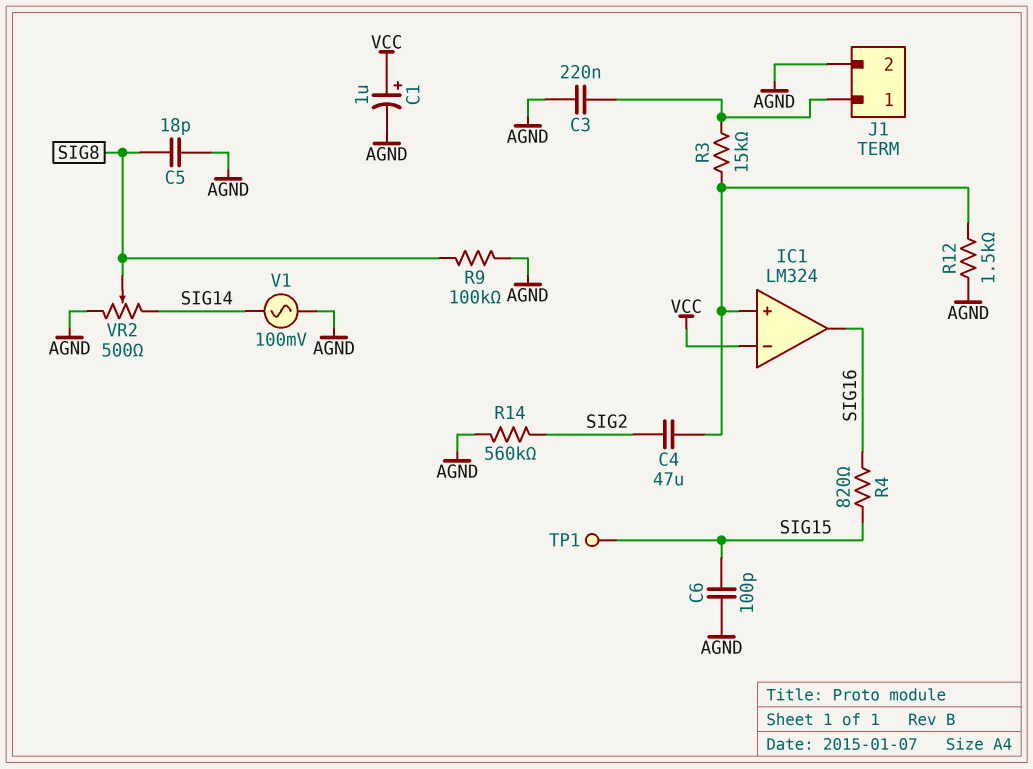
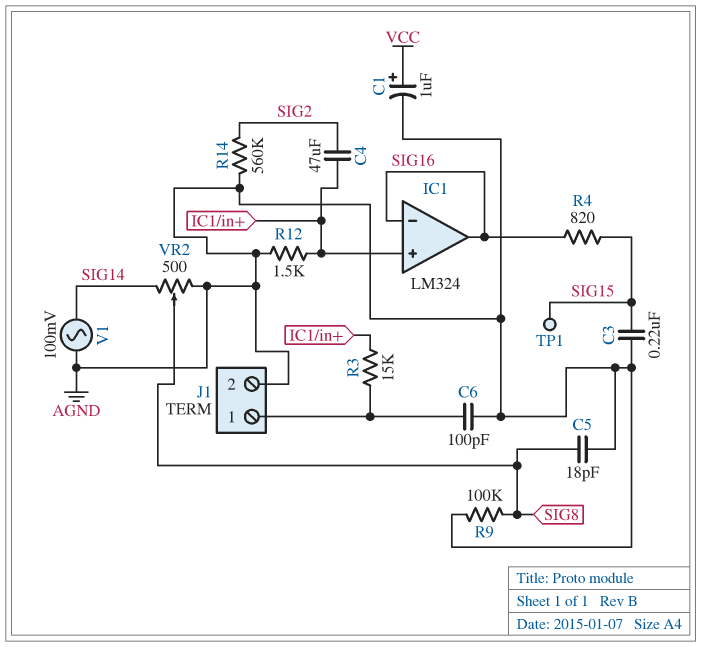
C3: 220nF (AGND, J1/1) -> 220nF (AGND, SIG15)
C6: 100pF (AGND, SIG15) -> 100pF (AGND, J1/1)
IC1 pin in-: VCC -> SIG16

